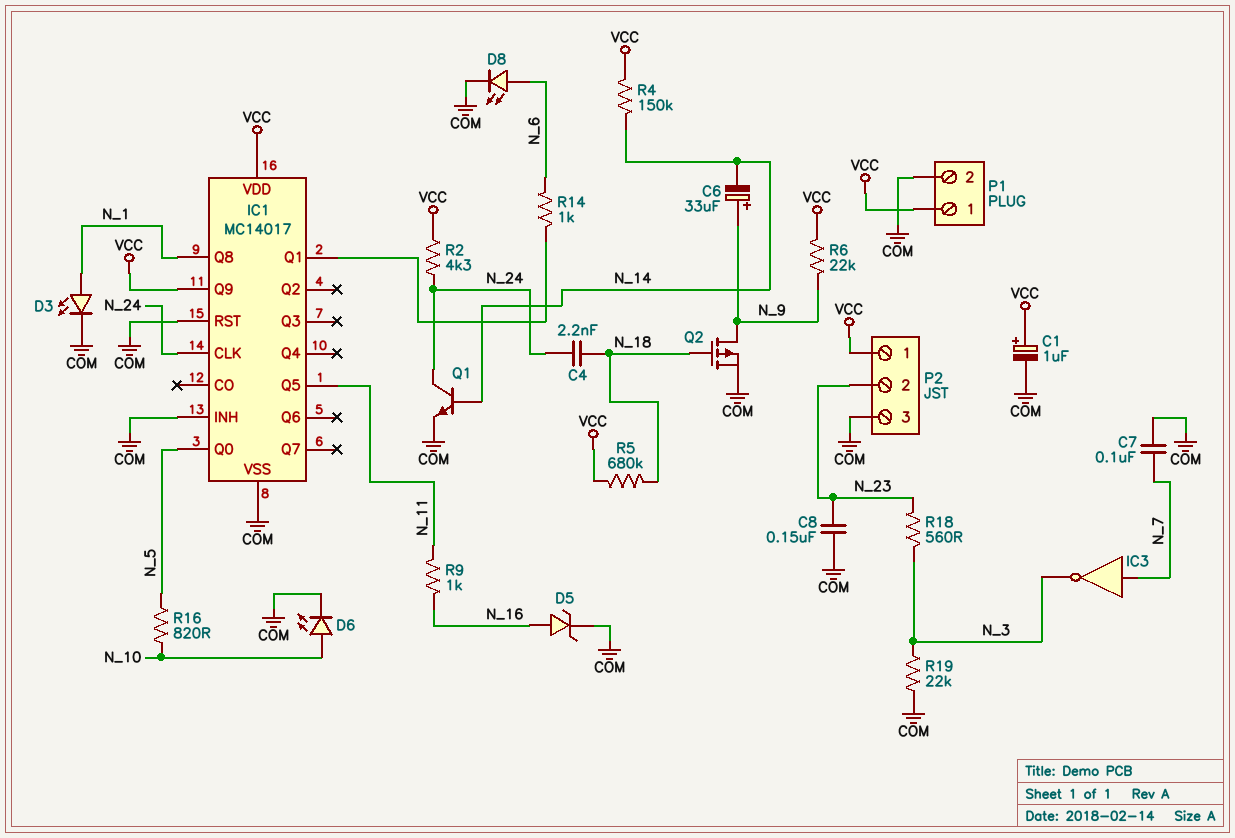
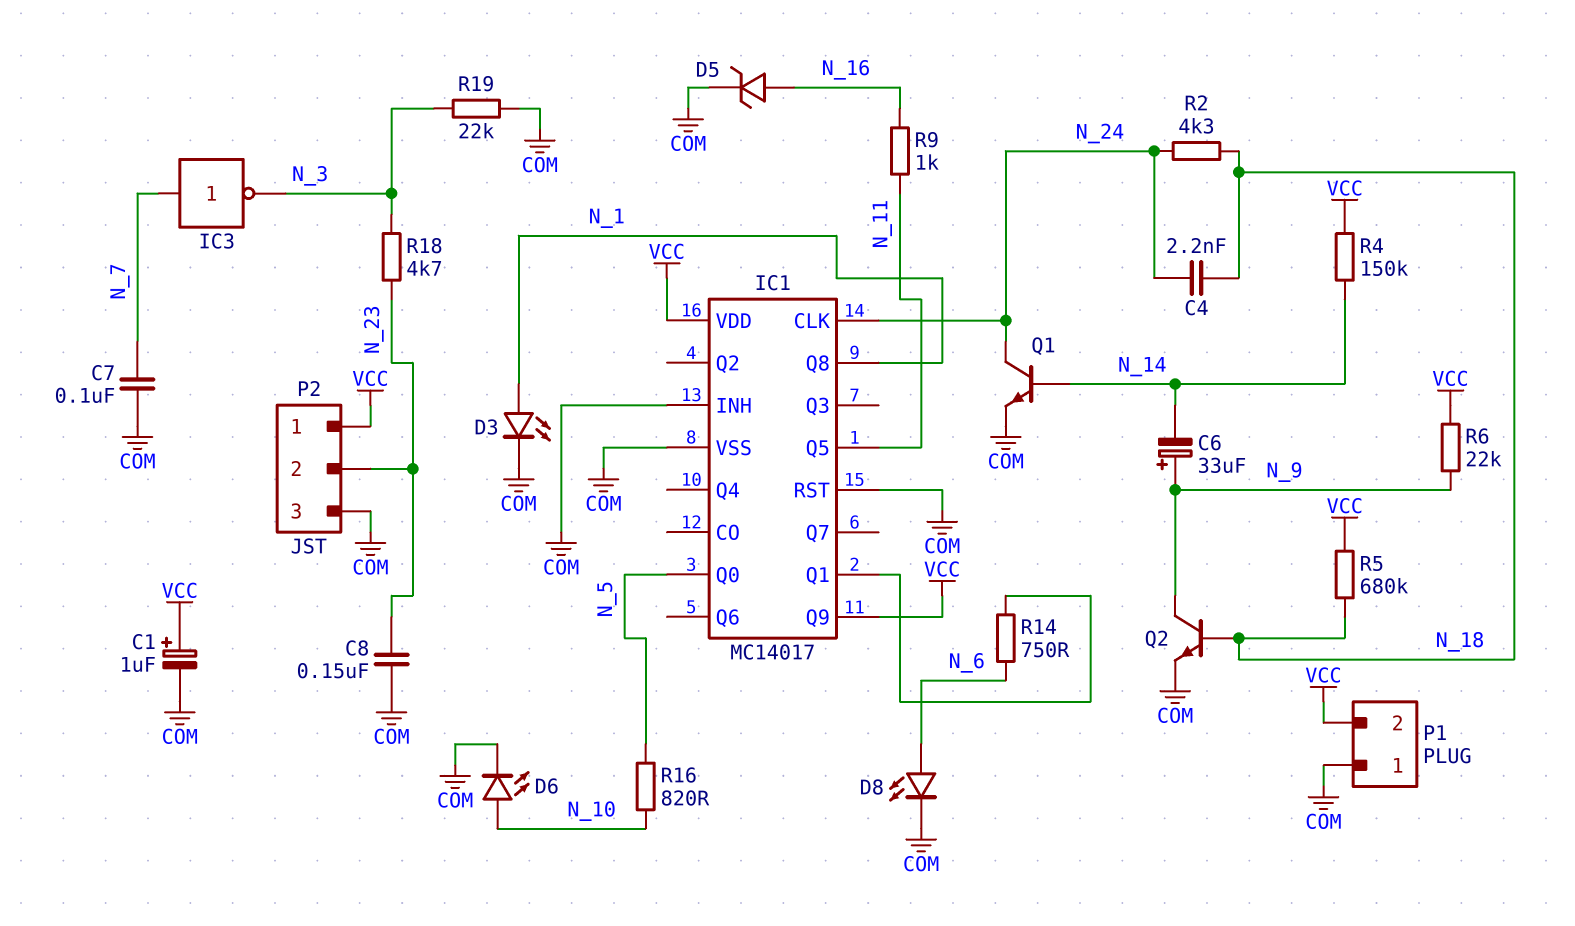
P1 pin 1: VCC -> COM
P1 pin 2: COM -> VCC
Q2: PMOS (G N_18, D N_9, S COM) -> NPN (B N_18, C N_9, E COM)
R2: 4.3k (N_24, VCC) -> 4.3k (N_18, N_24)
R14: 1k (IC1/Q1, N_6) -> 750 (IC1/Q1, N_6)
R18: 560 (N_3, N_23) -> 4.7k (N_3, N_23)

